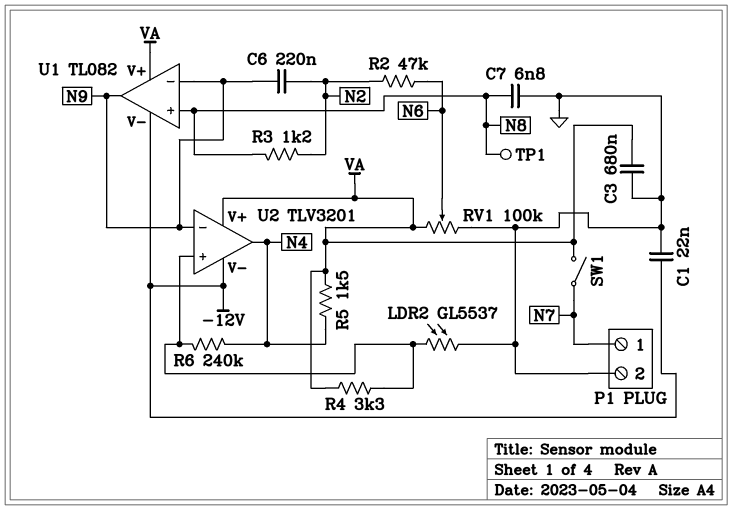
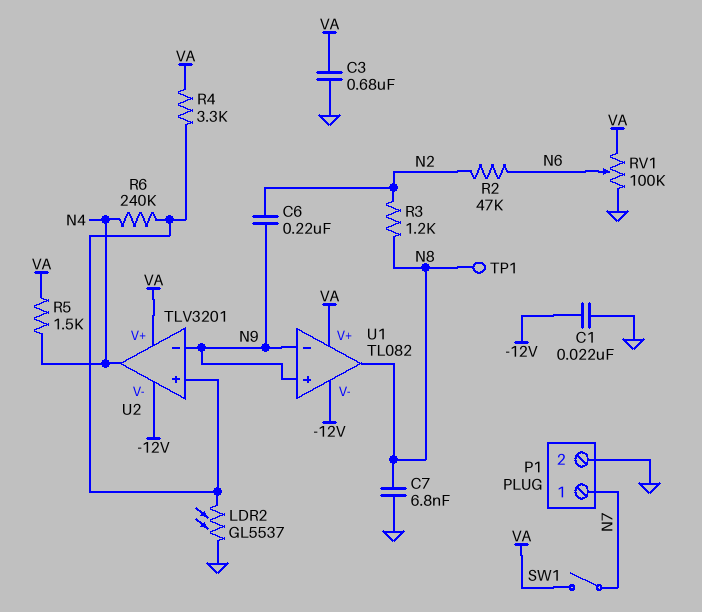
U1 pin in+: N8 -> N9
U1 pin out: N9 -> N8

